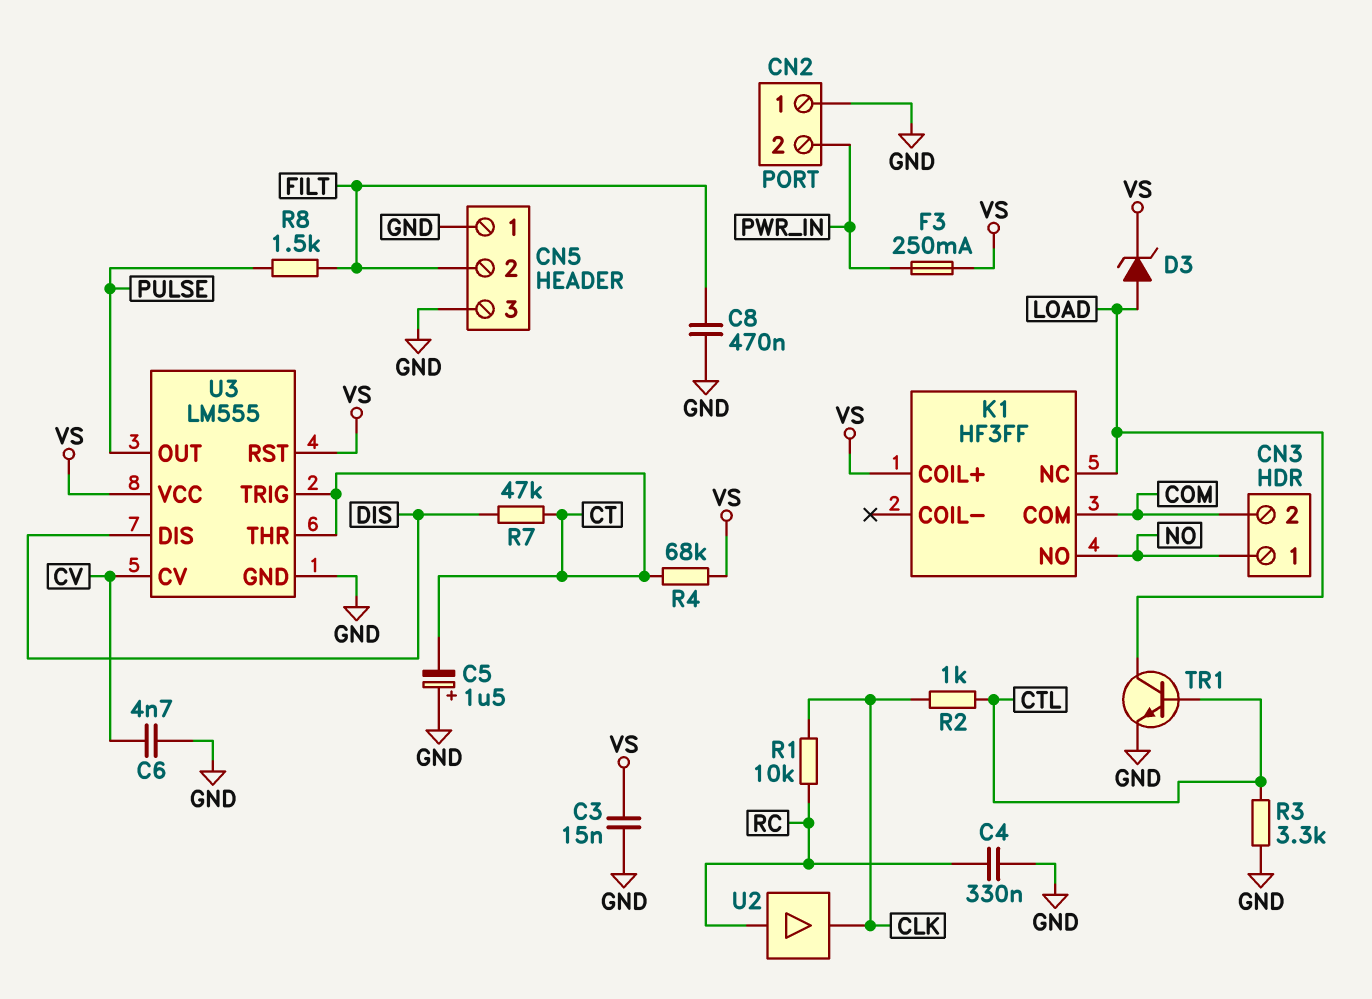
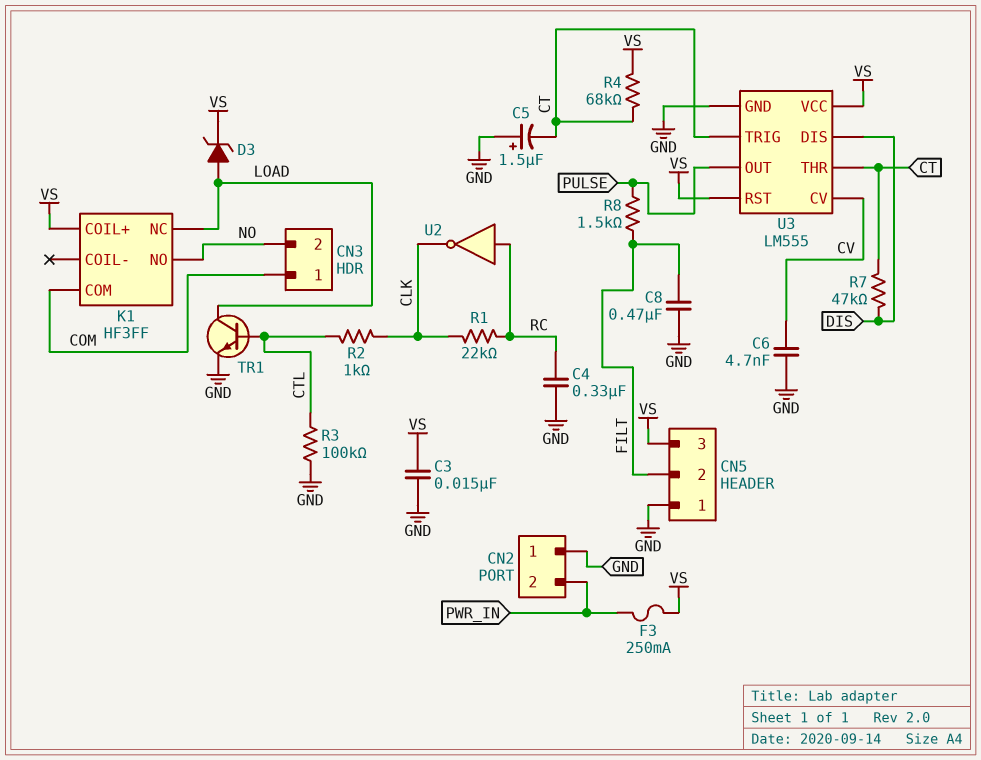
CN3 pin 1: NO -> COM
CN3 pin 2: COM -> NO
CN5 pin 3: GND -> VS
R1: 10k (CLK, RC) -> 22k (CLK, RC)
R3: 3.3k (CTL, GND) -> 100k (CTL, GND)
U2: buffer (in RC, out CLK) -> NOT (in RC, out CLK)

